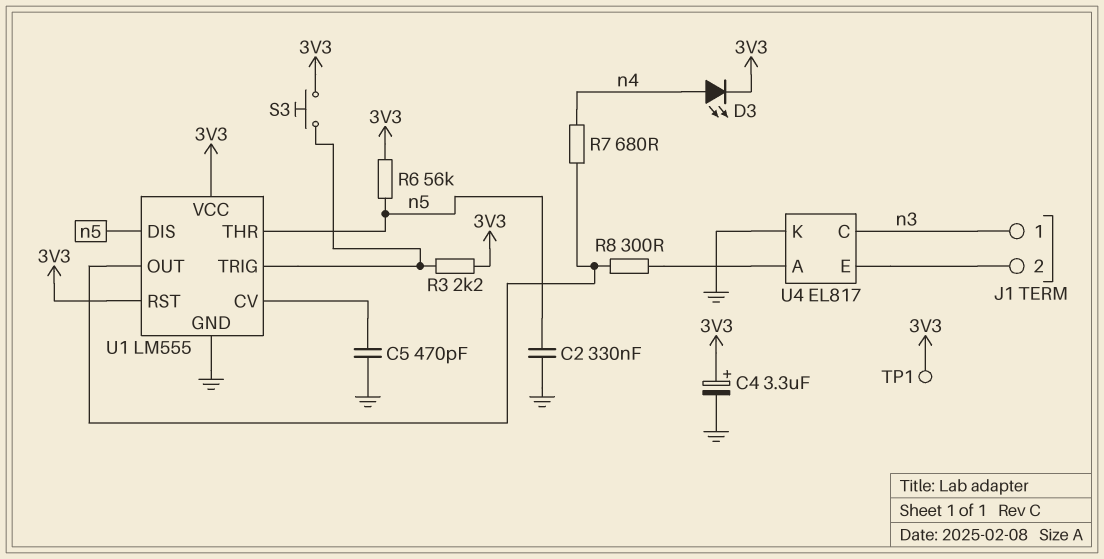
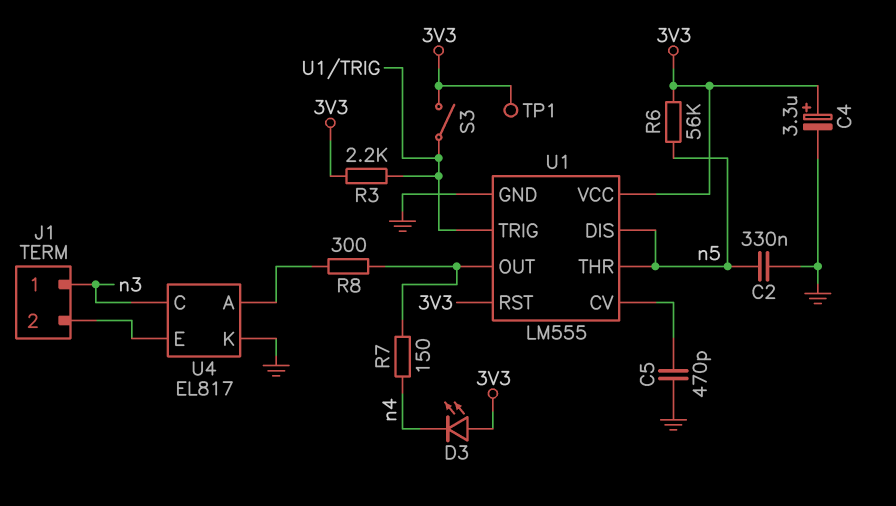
D3: LED (A n4, K 3V3) -> LED (A 3V3, K n4)
R7: 680 (U1/OUT, n4) -> 150 (U1/OUT, n4)
S3: button (3V3, U1/TRIG) -> switch (3V3, U1/TRIG)

